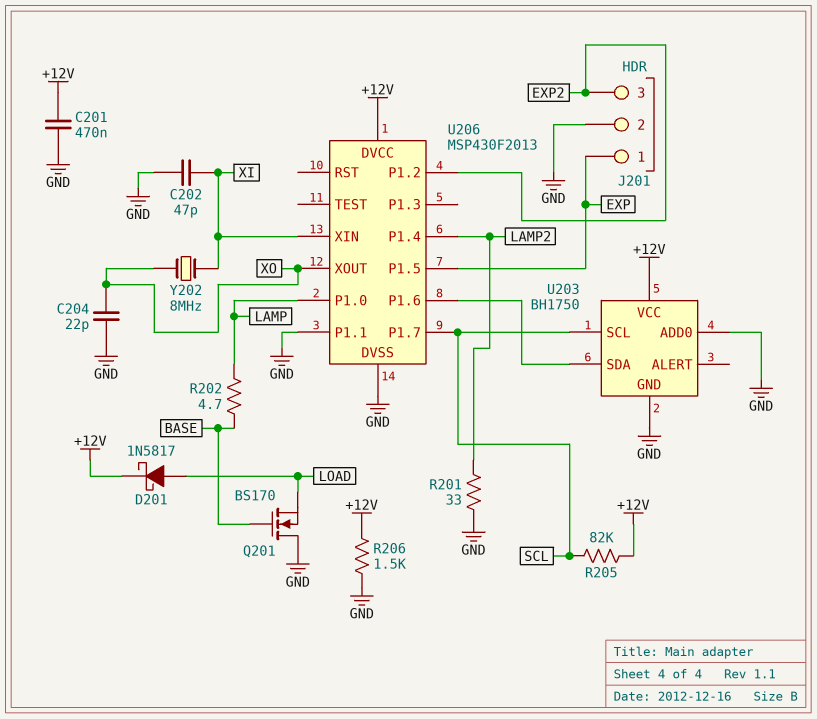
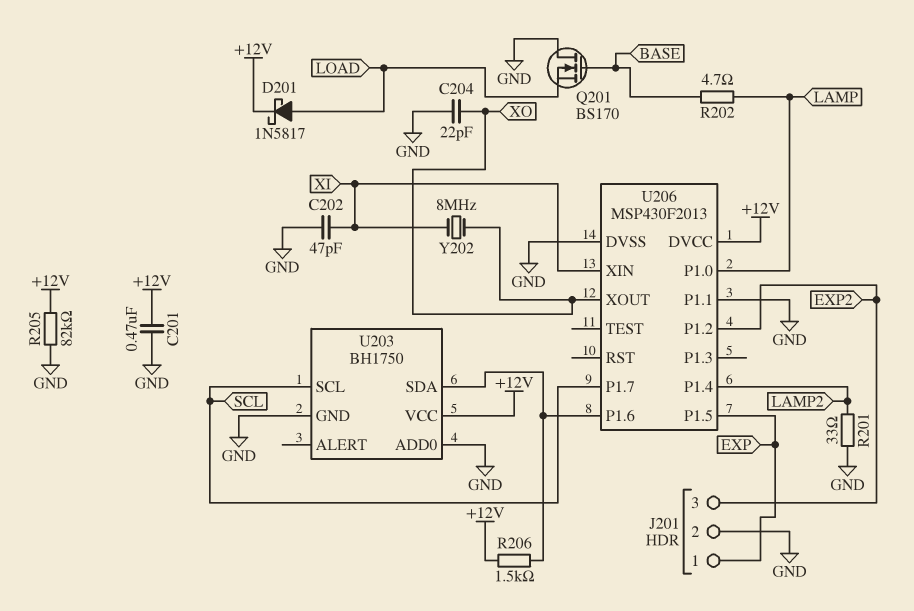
R205: 82k (+12V, SCL) -> 82k (+12V, GND)
R206: 1.5k (+12V, GND) -> 1.5k (+12V, U203/SDA)

